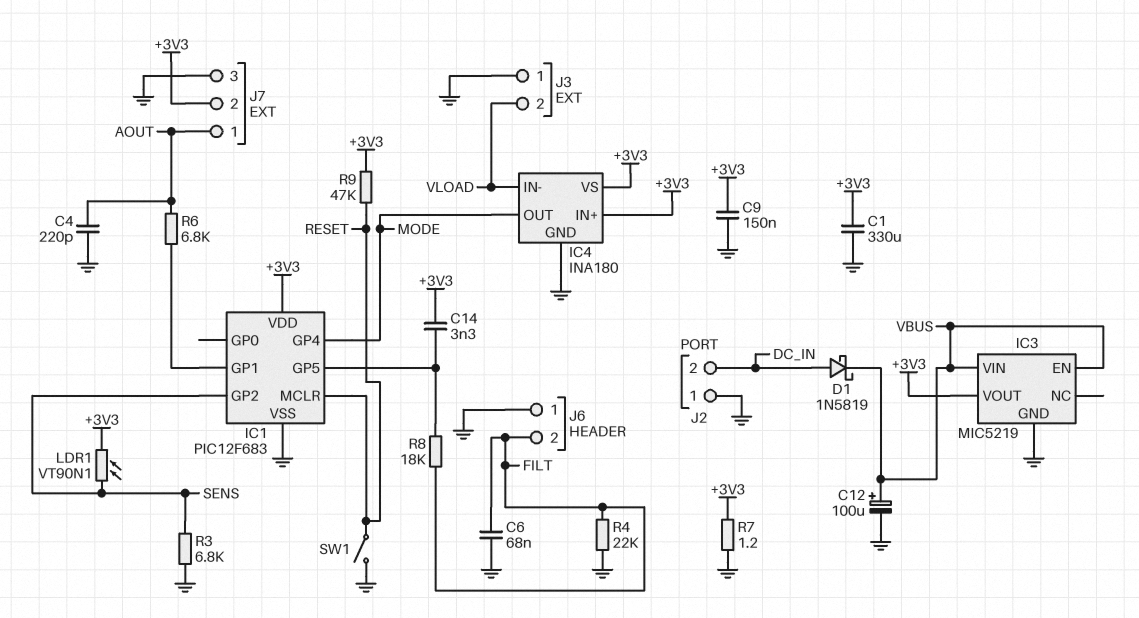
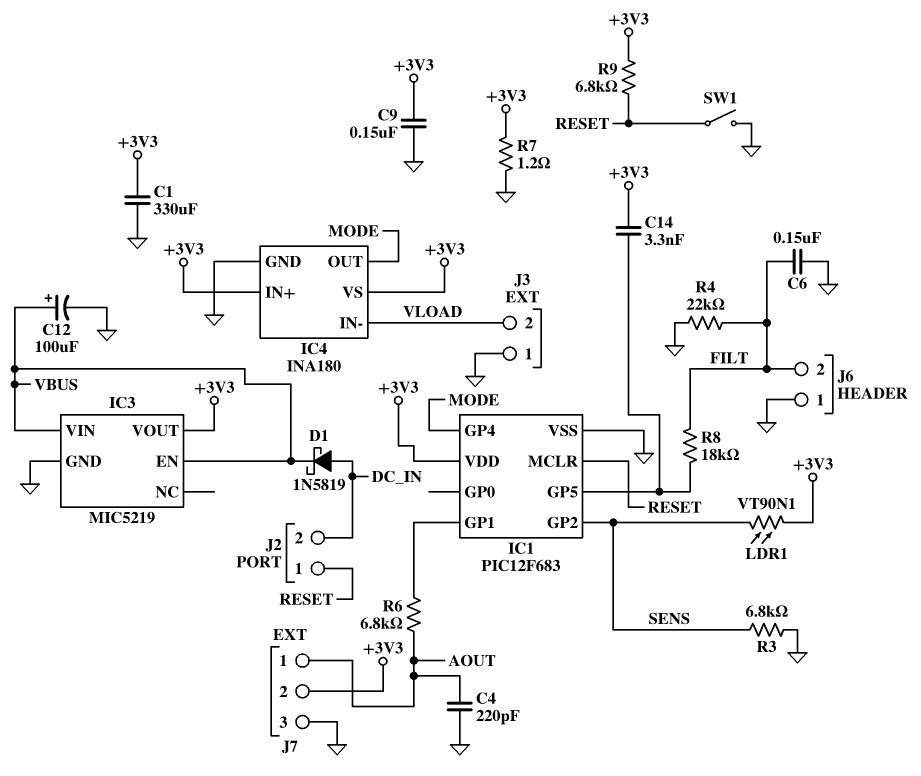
C6: 68nF (FILT, GND) -> 150nF (FILT, GND)
J2 pin 1: GND -> RESET
R9: 47k (+3V3, RESET) -> 6.8k (+3V3, RESET)

